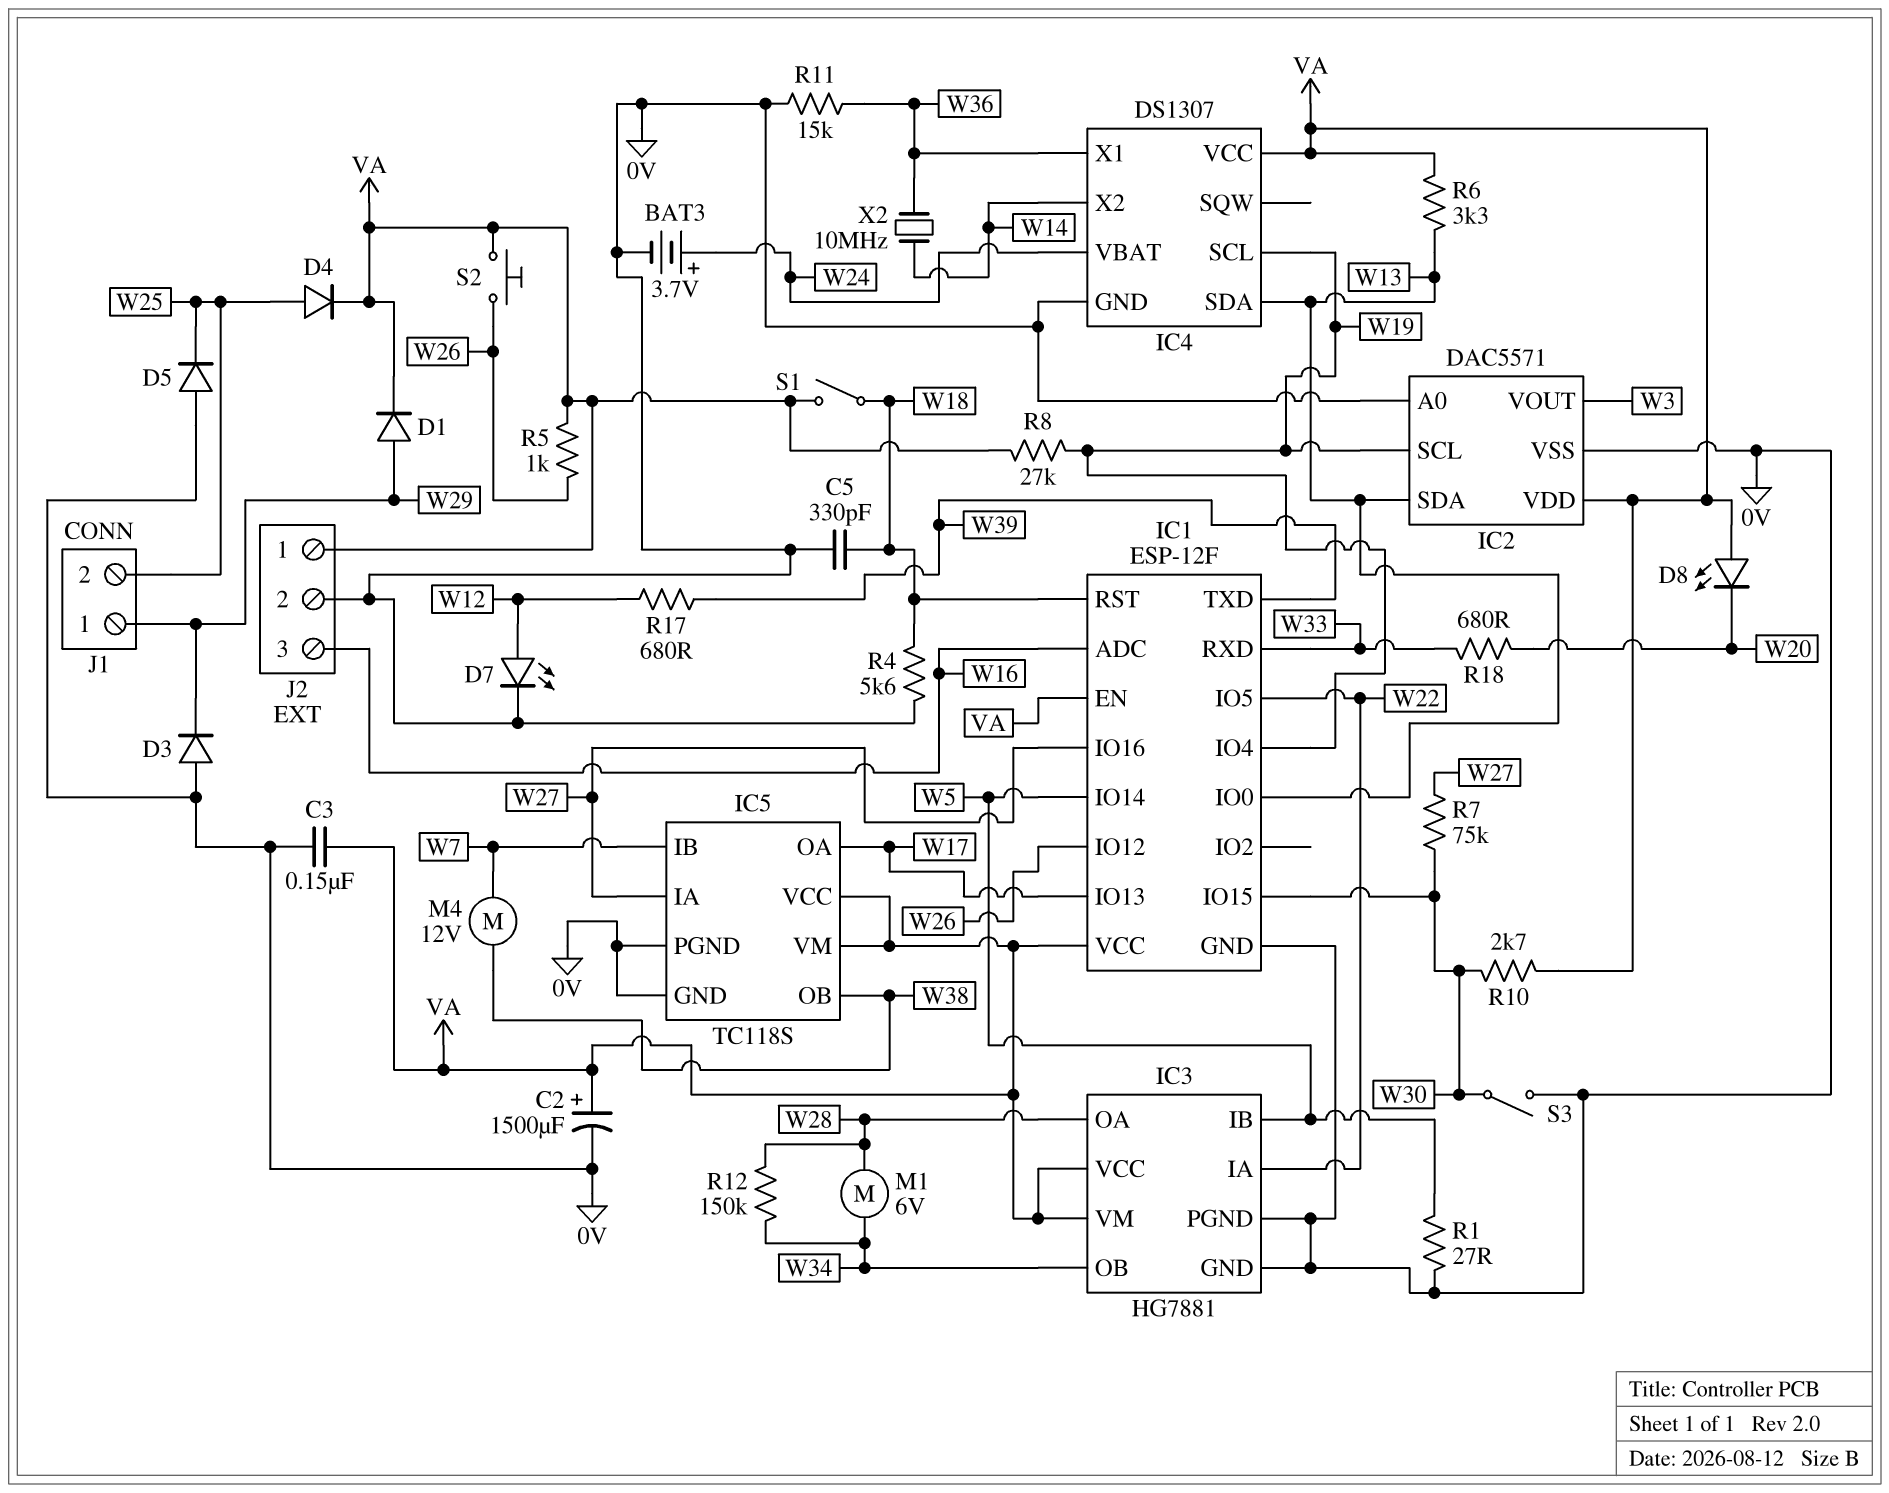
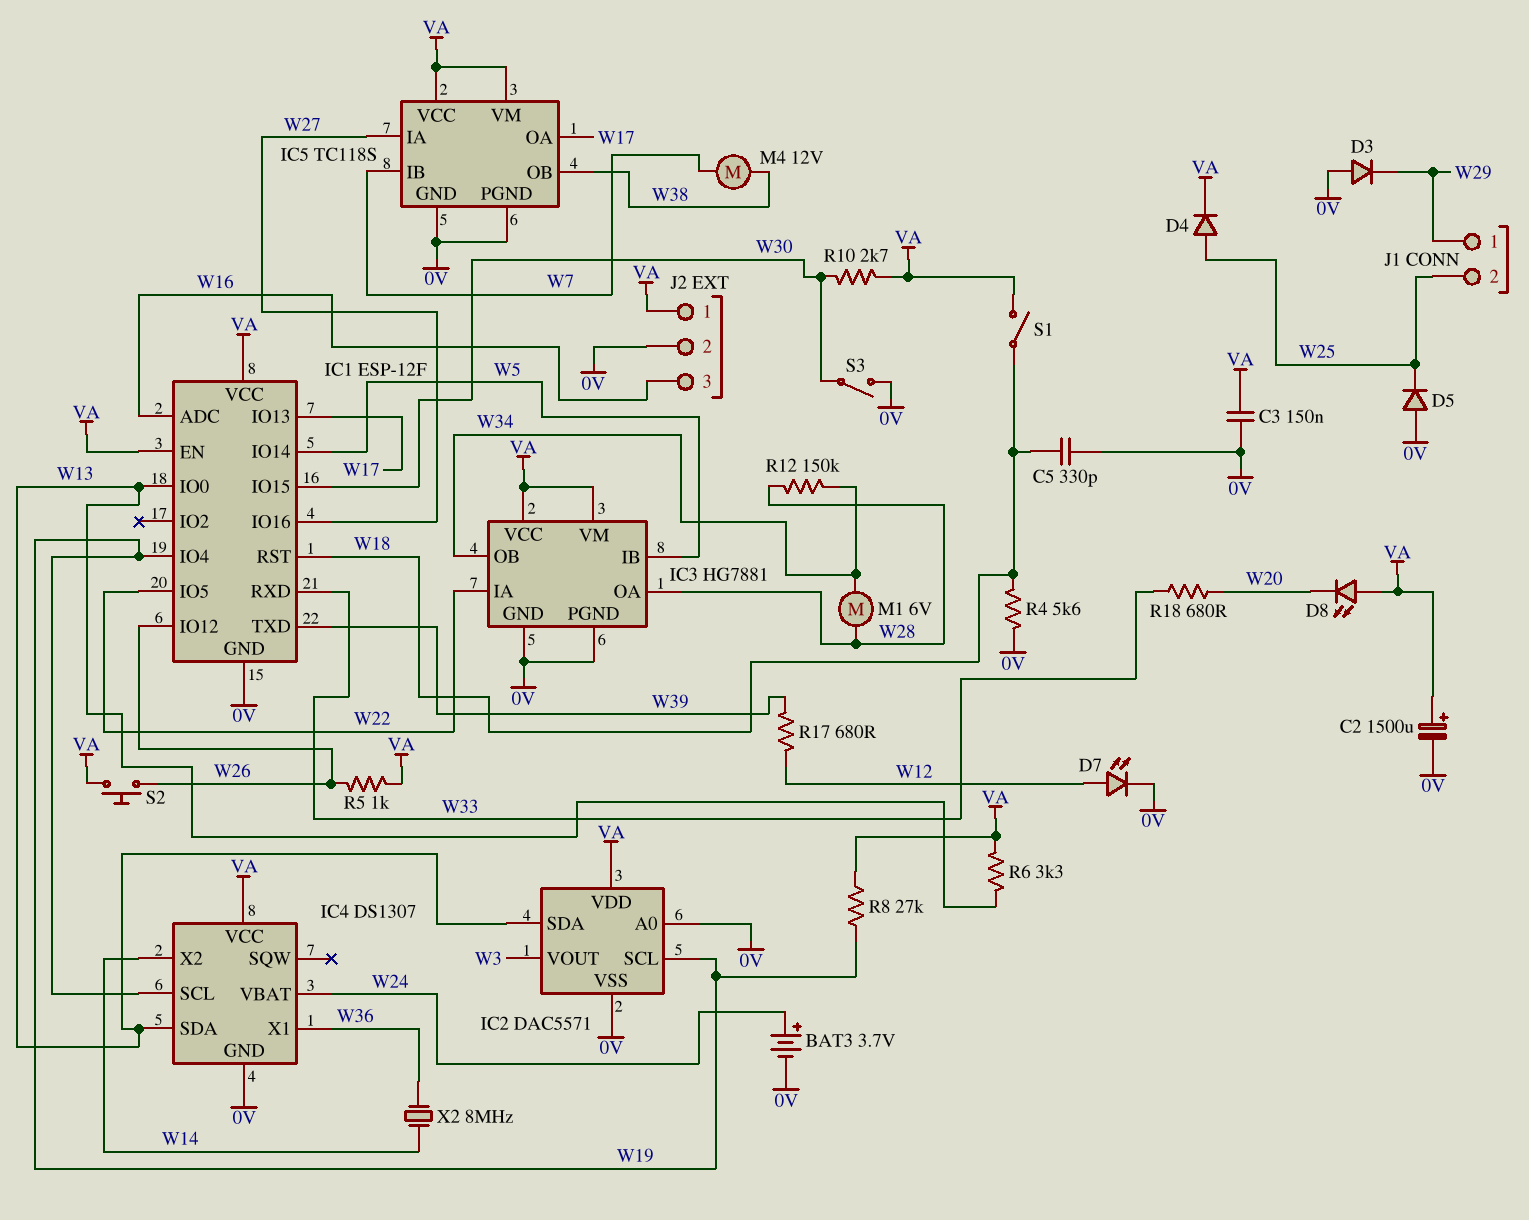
D1: diode (A W29, K VA) -> none
R1: 27 (0V, W5) -> none
R7: 75k (W27, W30) -> none
R11: 15k (0V, W36) -> none
X2: 10MHz (W14, W36) -> 8MHz (W14, W36)

